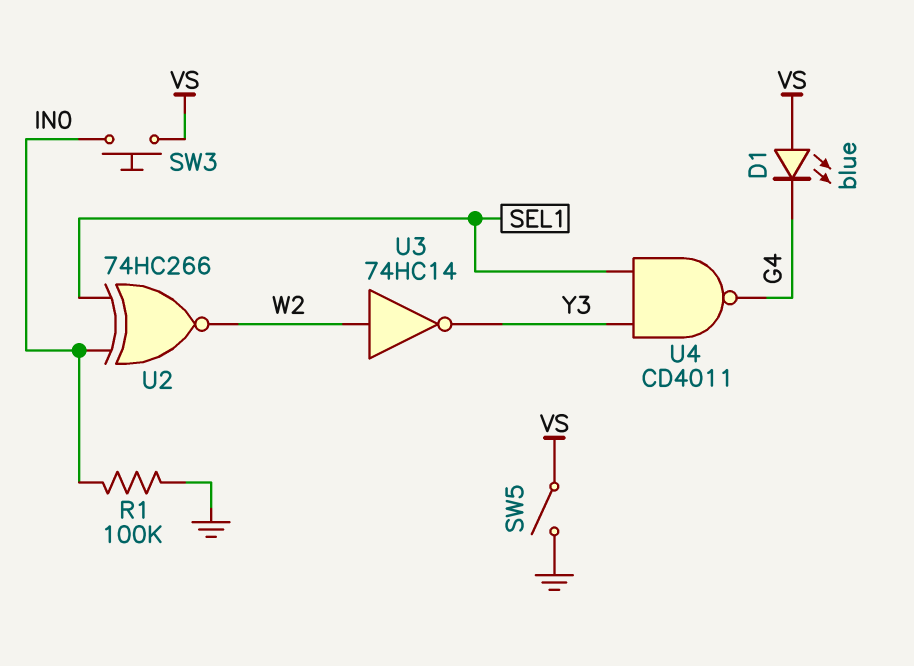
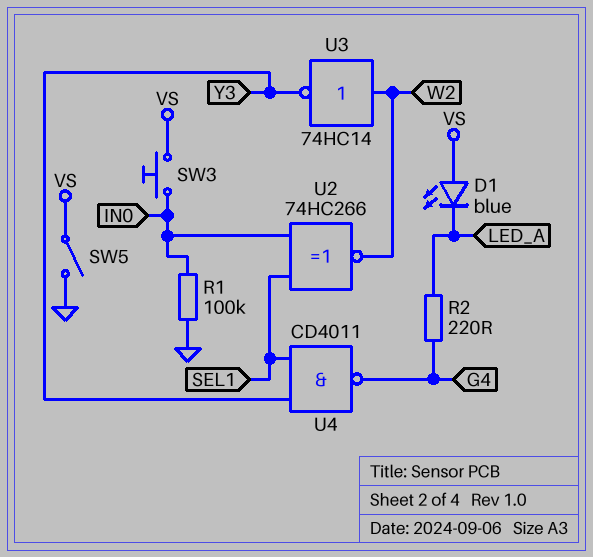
D1: LED blue (A VS, K G4) -> LED blue (A VS, K LED_A)
R2: none -> 220 (G4, LED_A)

